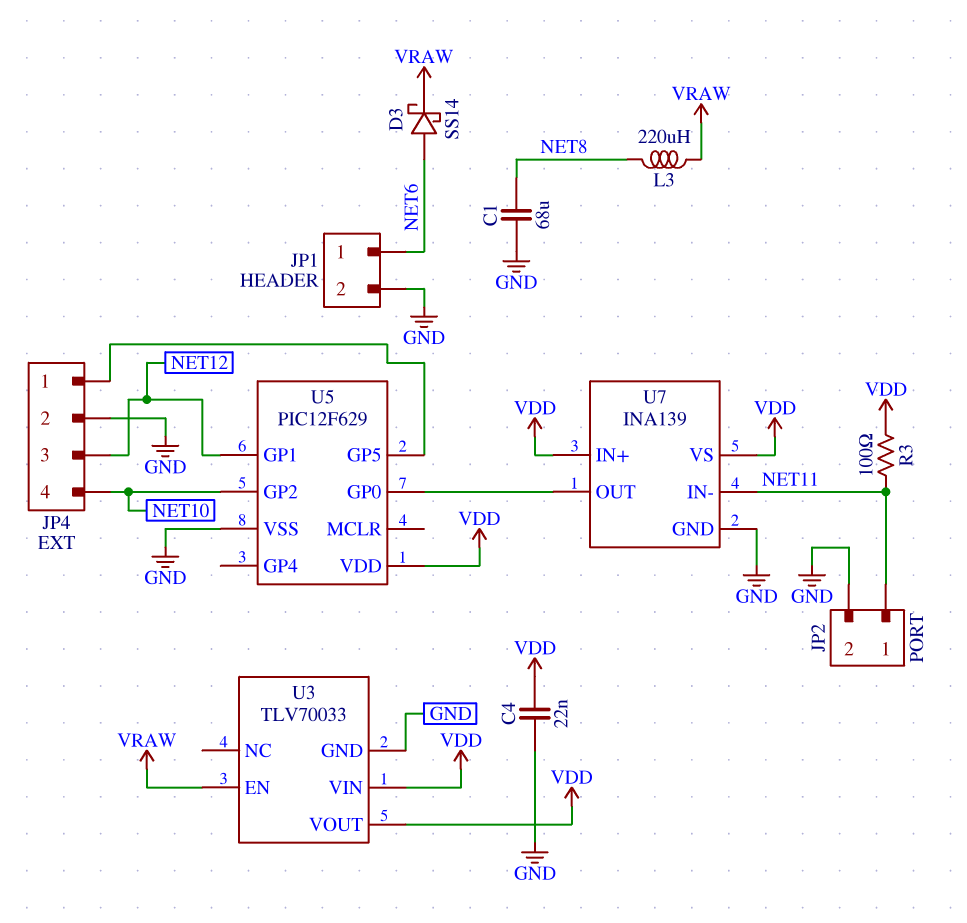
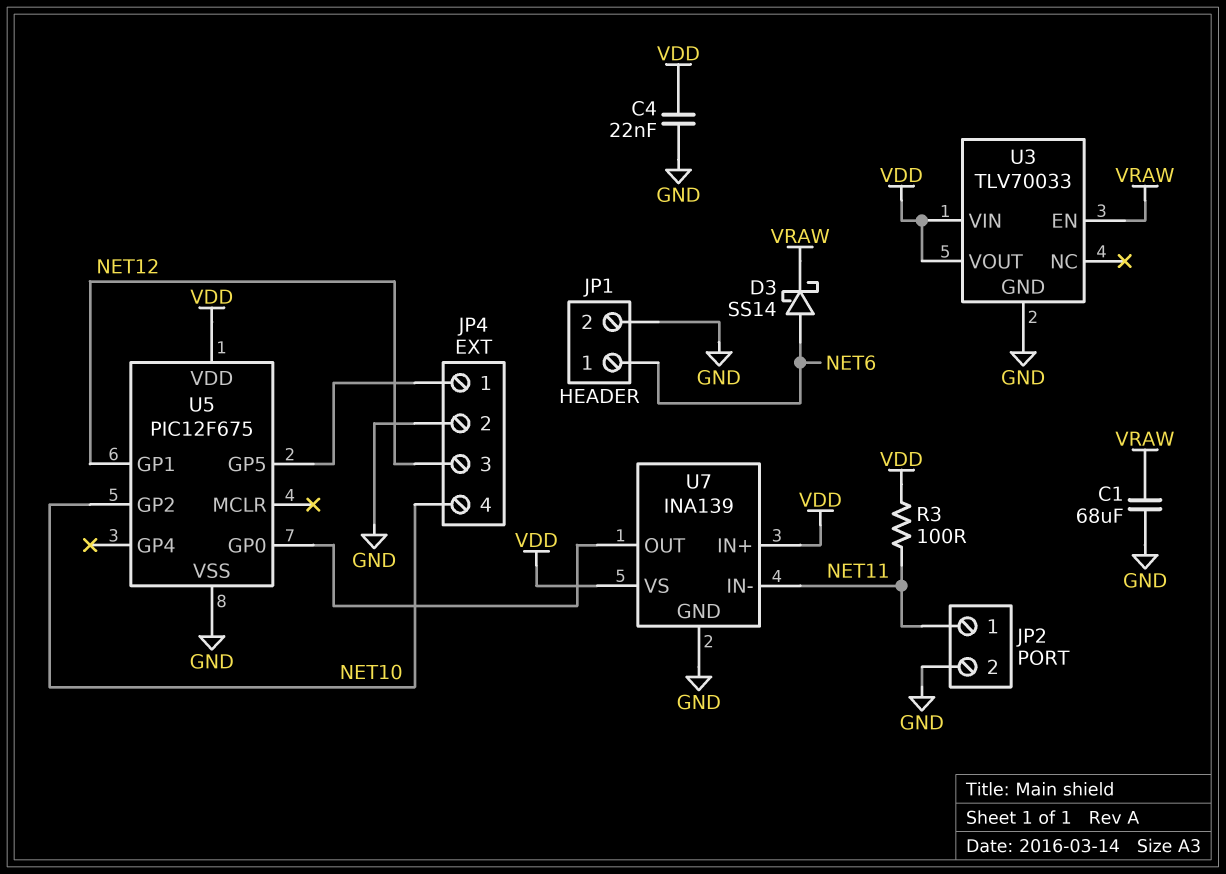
C1: 68uF (GND, NET8) -> 68uF (GND, VRAW)
L3: 220uH (NET8, VRAW) -> none
U5: PIC12F629 -> PIC12F675

